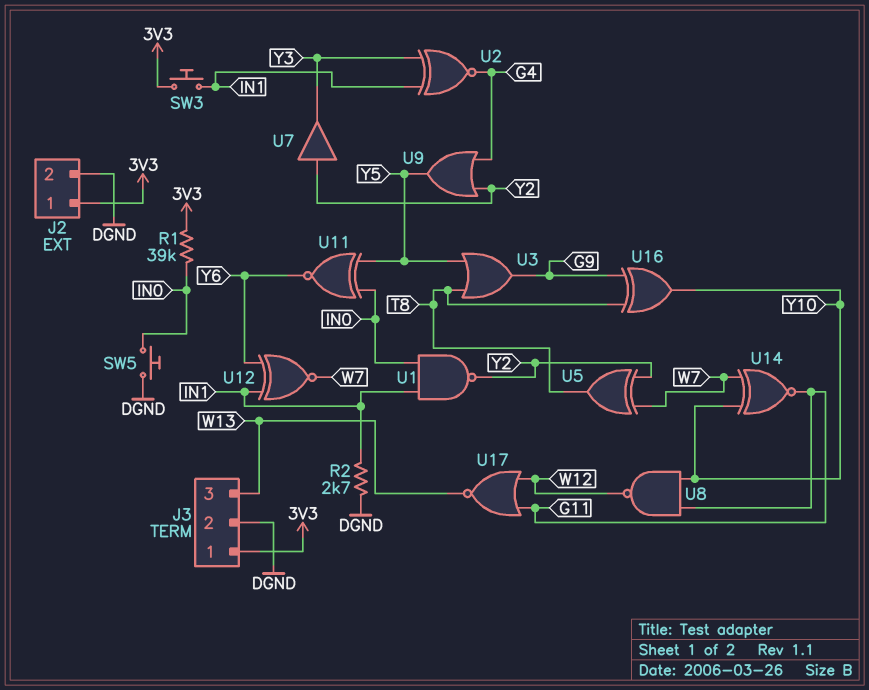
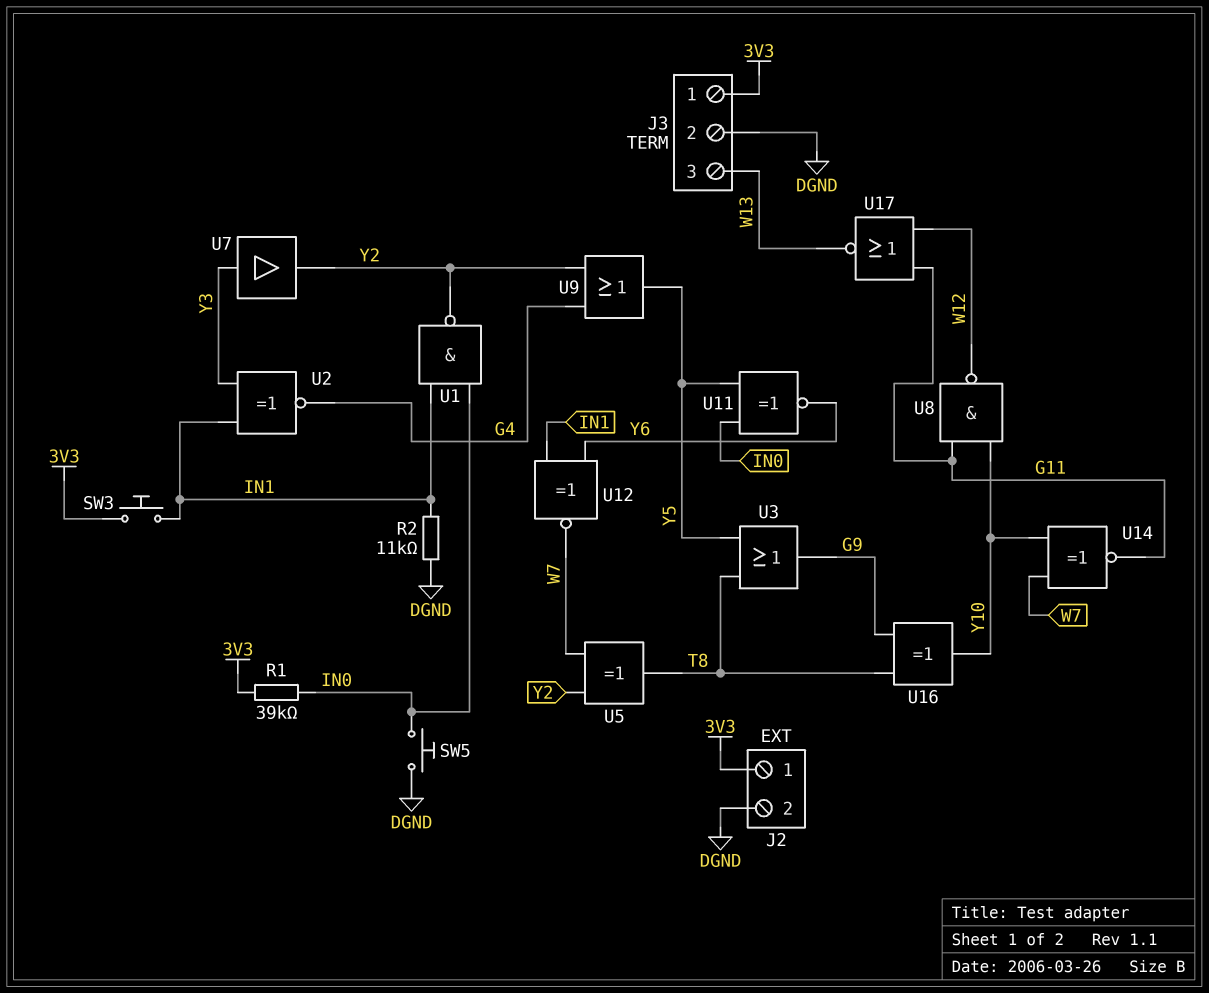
R2: 2.7k (DGND, IN1) -> 11k (DGND, IN1)
U7: buffer (in Y2, out Y3) -> buffer (in Y3, out Y2)

